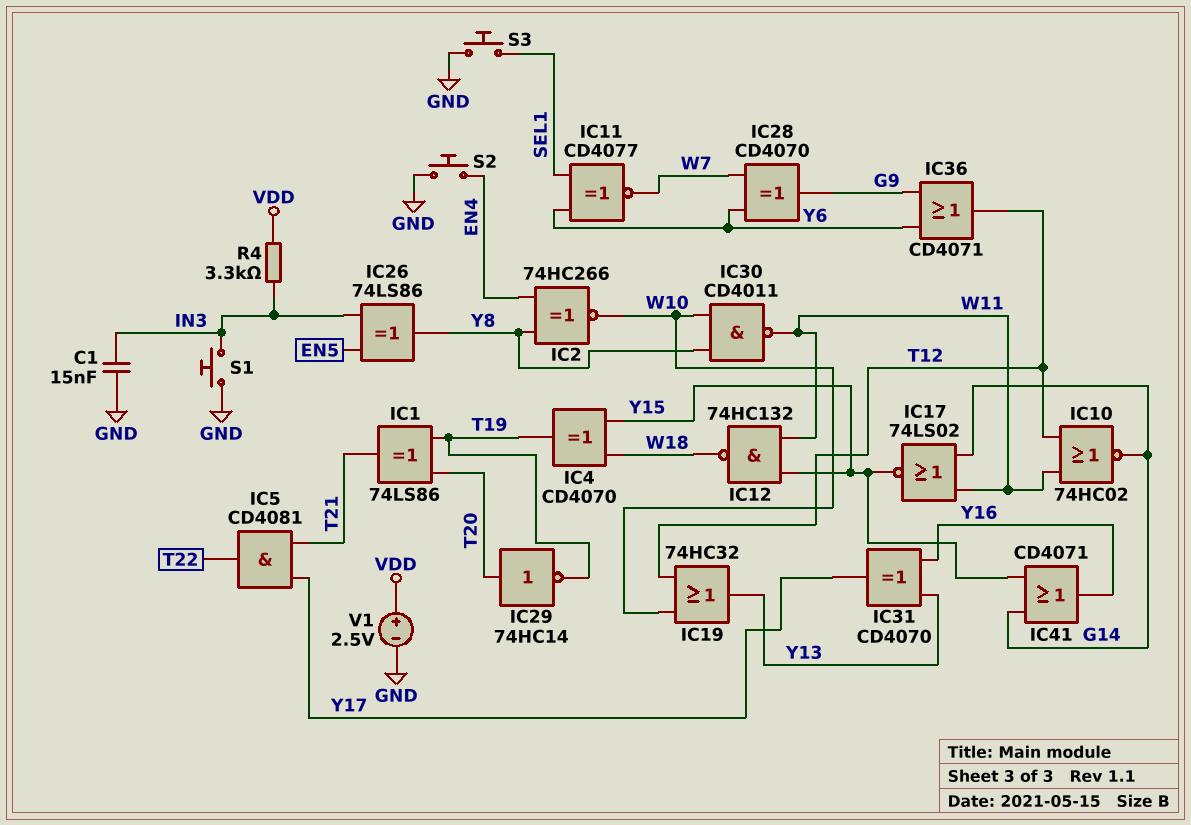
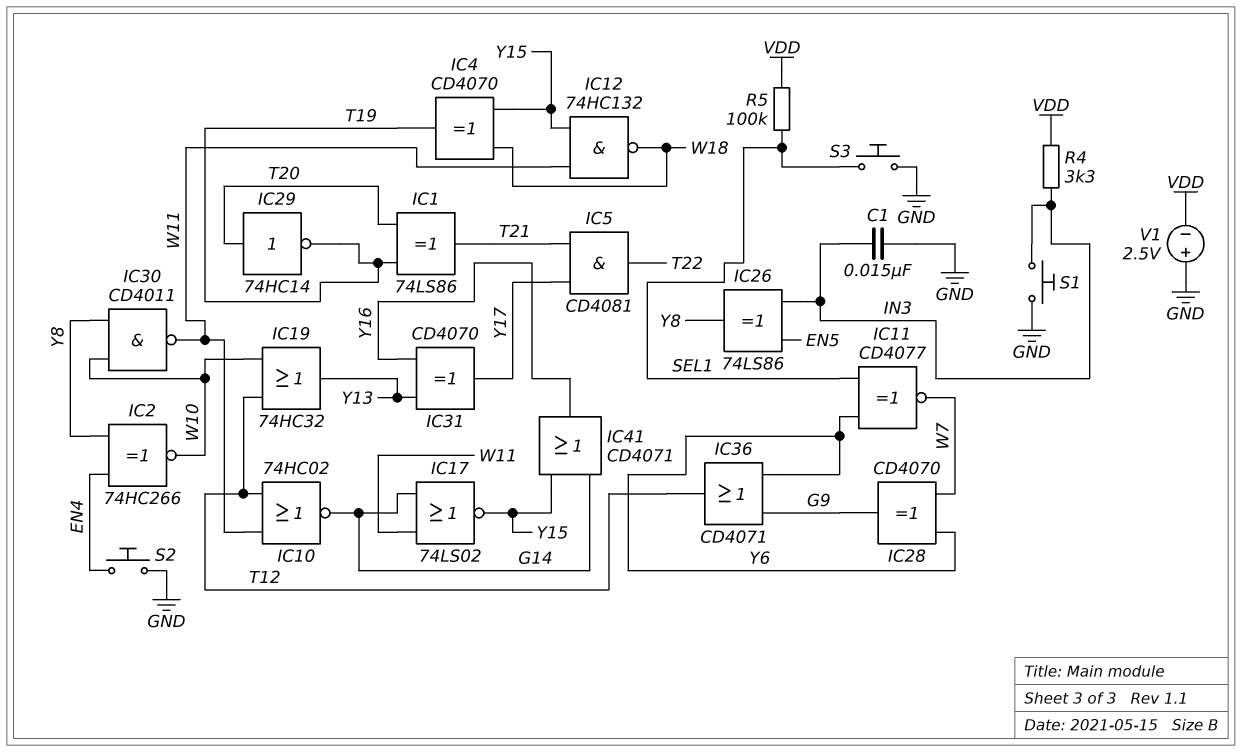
R5: none -> 100k (SEL1, VDD)
V1: 2.5V (plus VDD, minus GND) -> 2.5V (plus GND, minus VDD)

